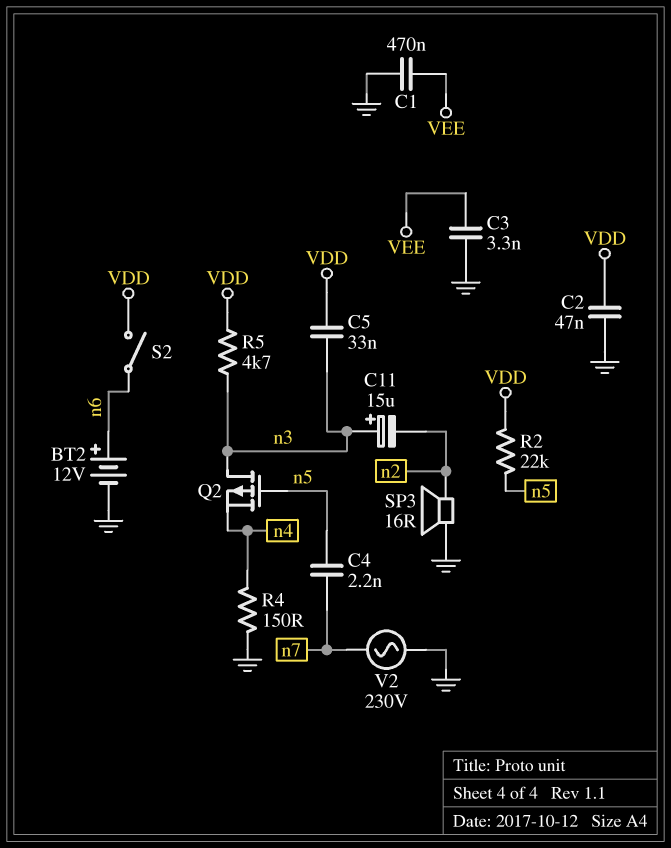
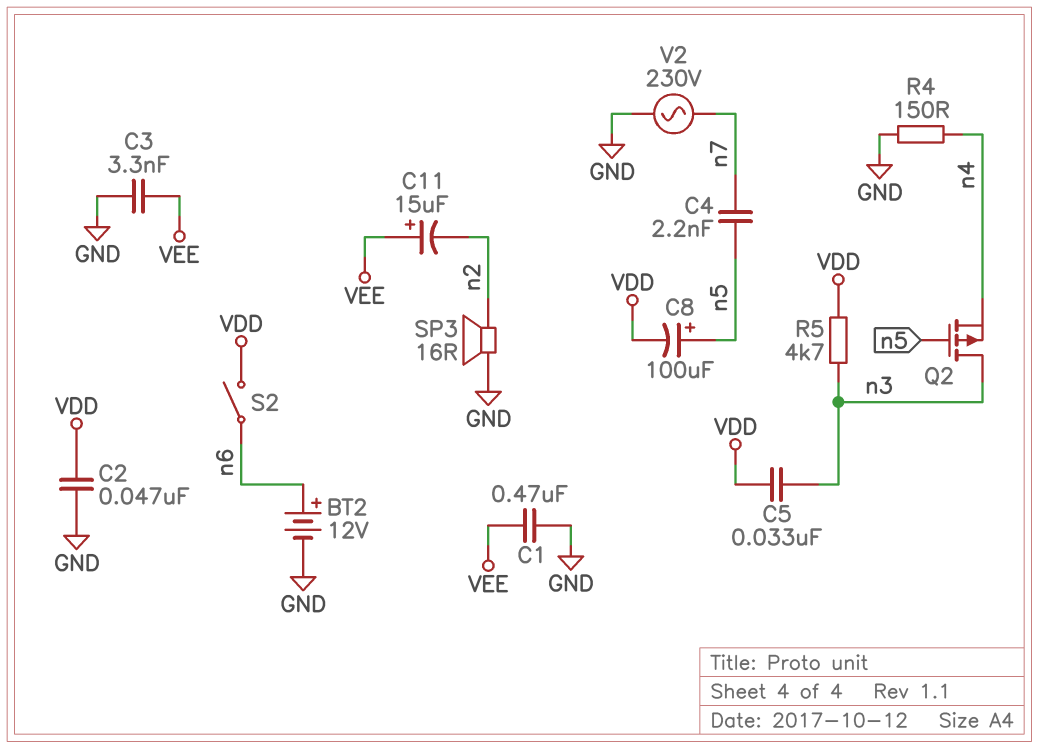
C8: none -> 100uF (plus n5, minus VDD)
C11: 15uF (plus n3, minus n2) -> 15uF (plus VEE, minus n2)
R2: 22k (VDD, n5) -> none

